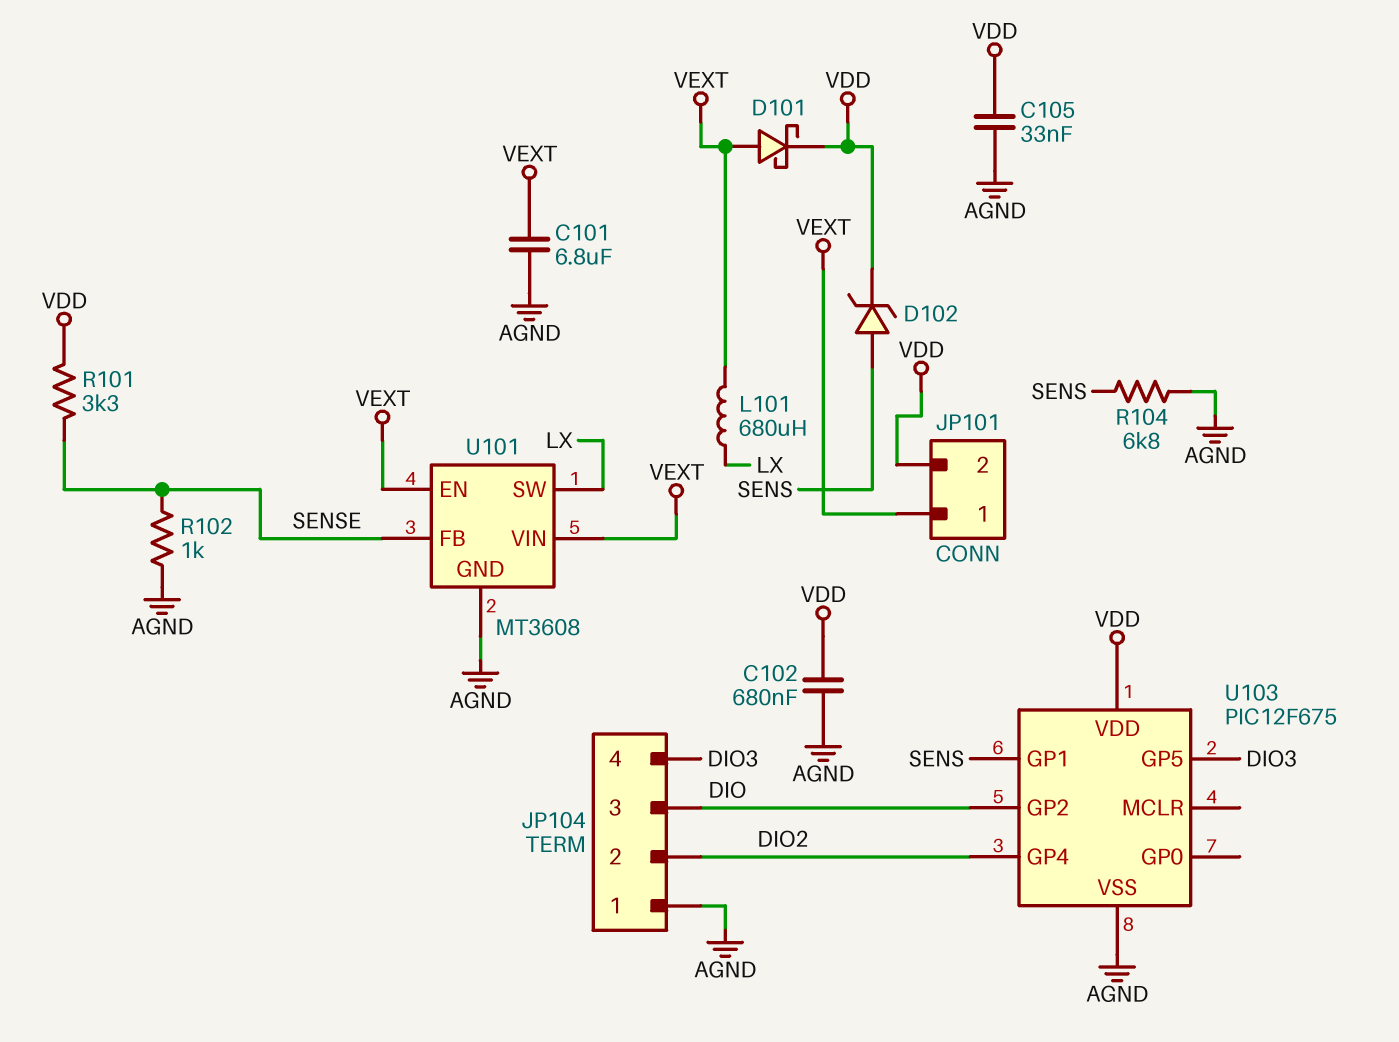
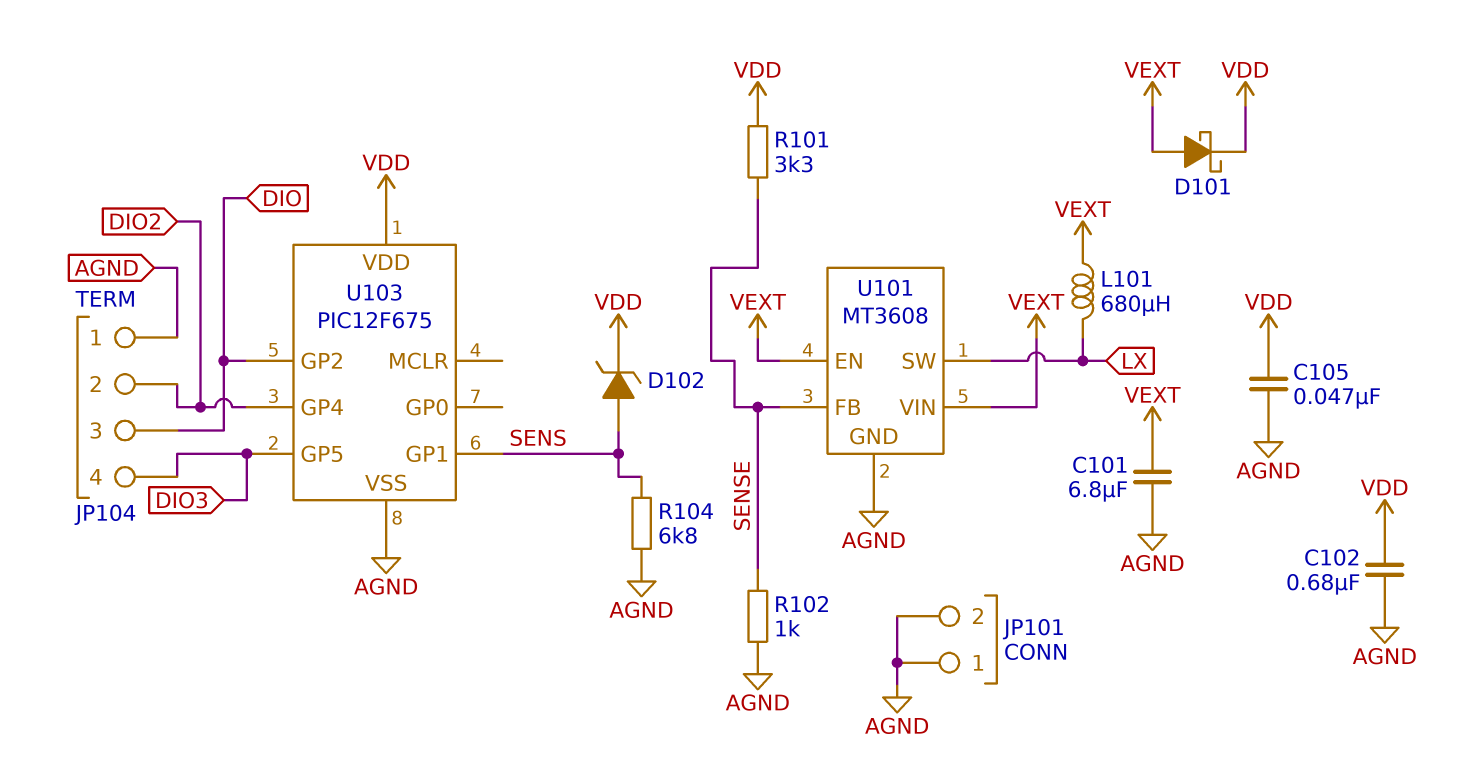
C105: 33nF (AGND, VDD) -> 47nF (AGND, VDD)
JP101 pin 1: VEXT -> AGND
JP101 pin 2: VDD -> AGND

